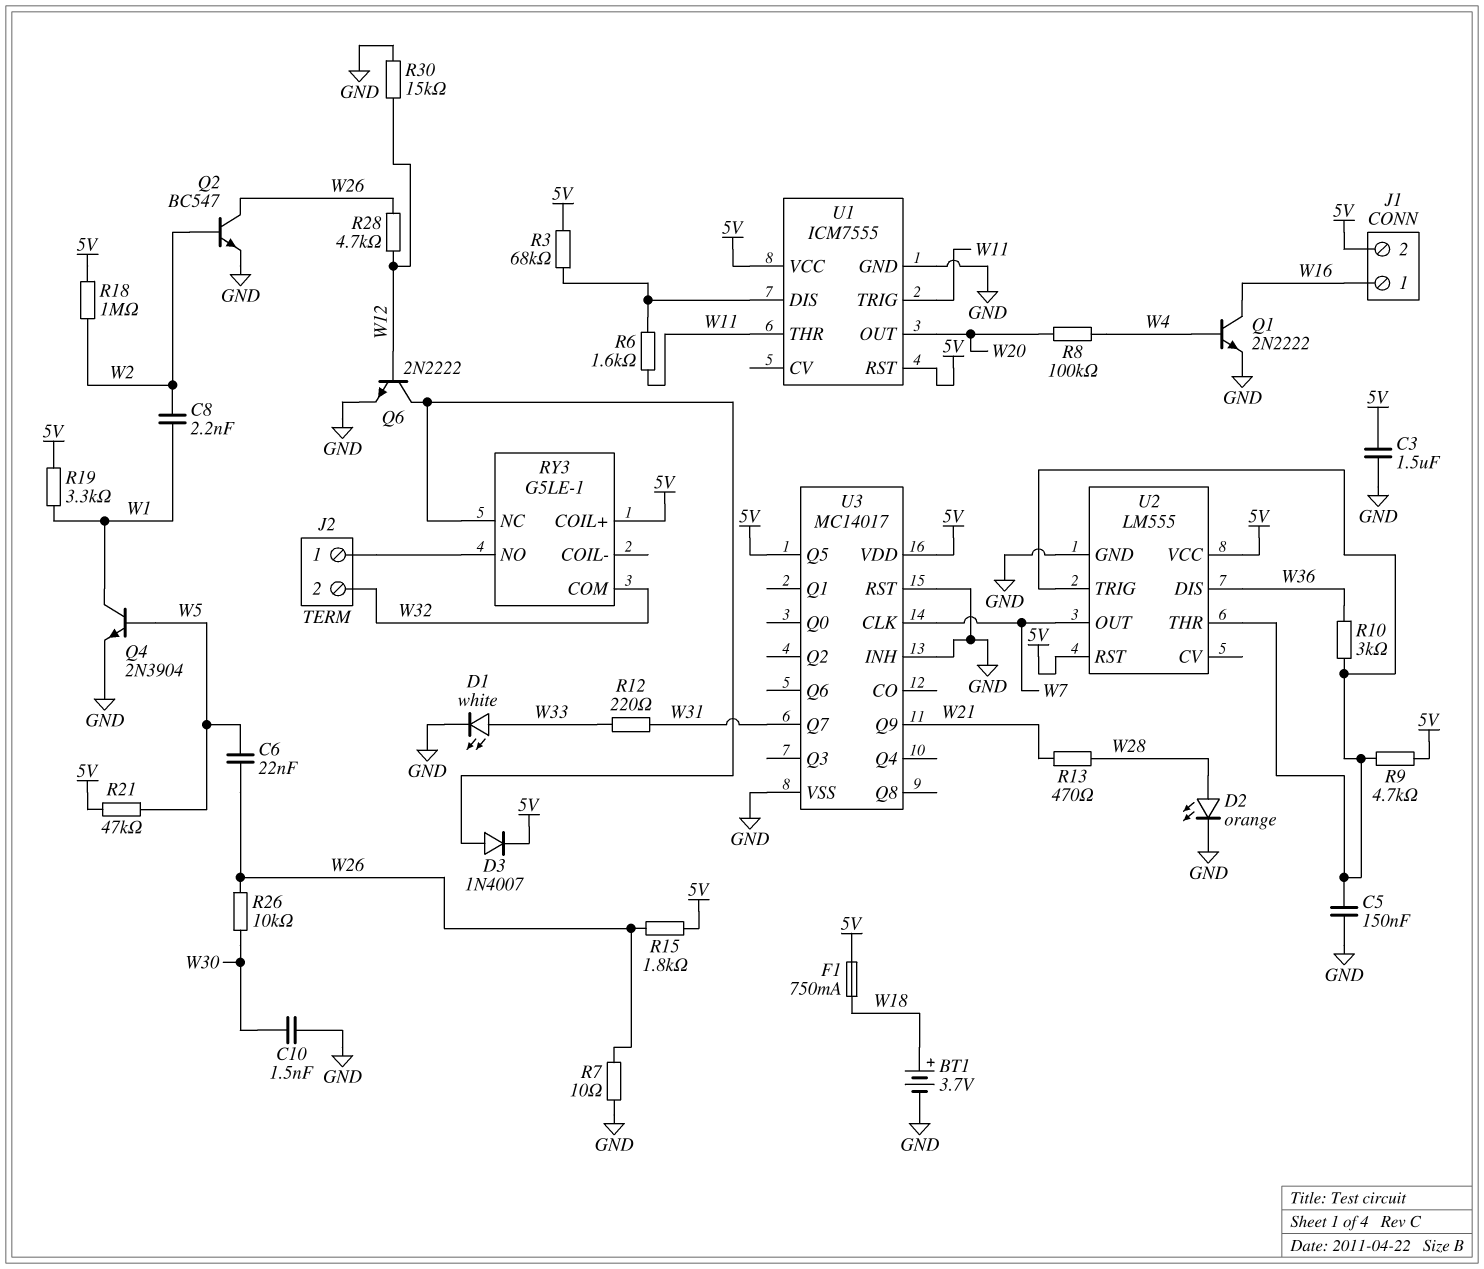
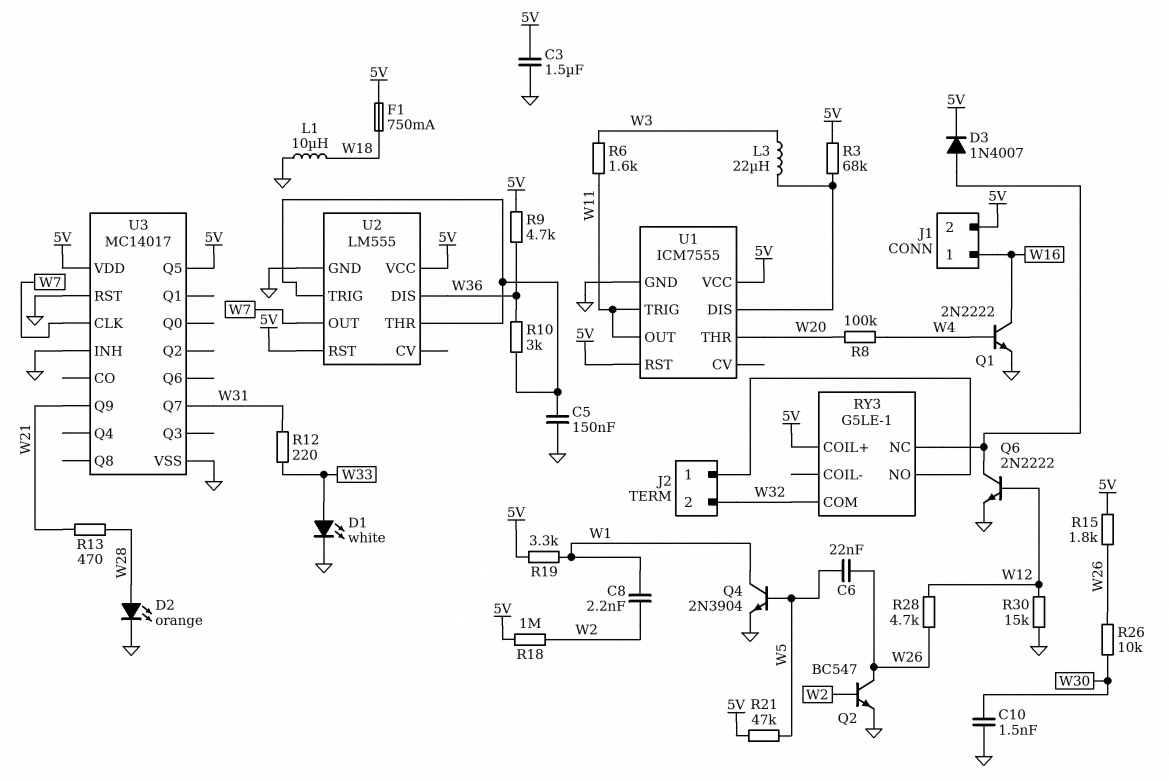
BT1: 3.7V (plus W18, minus GND) -> none
L1: none -> 10uH (GND, W18)
L3: none -> 22uH (U1/DIS, W3)
R6: 1.6k (U1/DIS, W11) -> 1.6k (W3, W11)
R7: 10 (GND, W26) -> none
R9: 4.7k (5V, U2/THR) -> 4.7k (5V, W36)
U1 pin OUT: W20 -> W11
U1 pin THR: W11 -> W20

